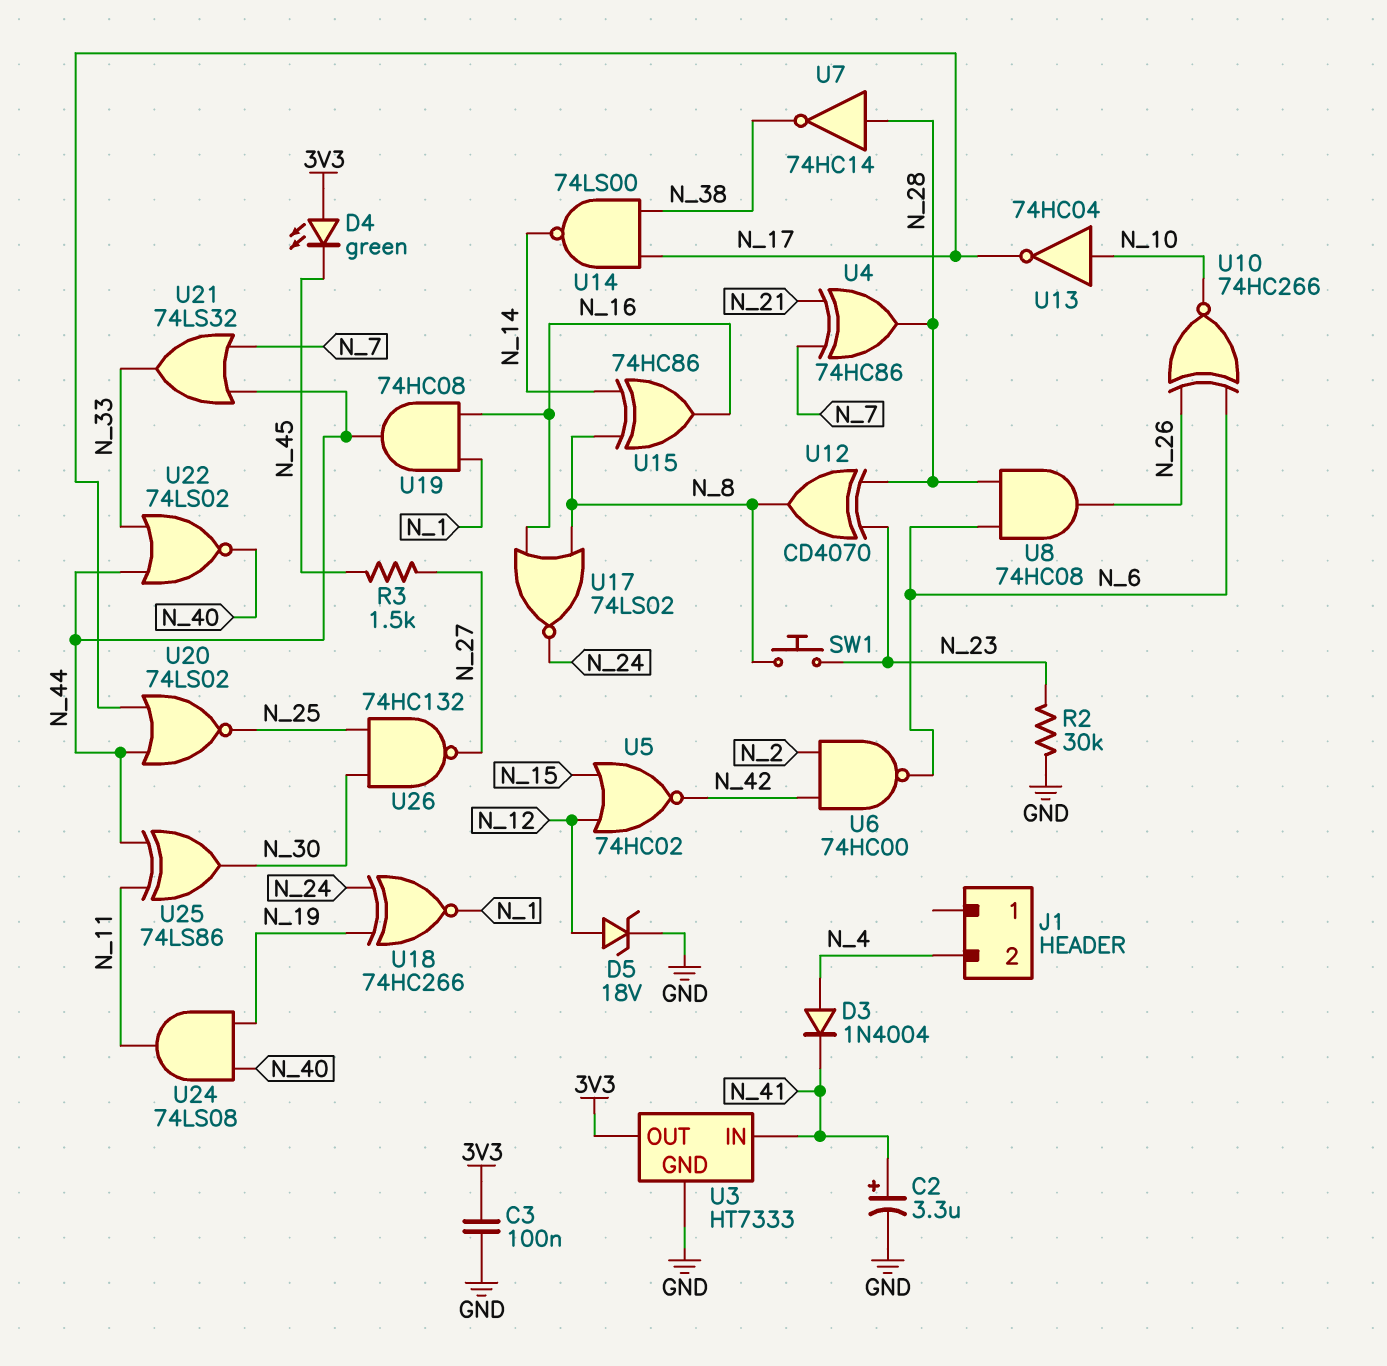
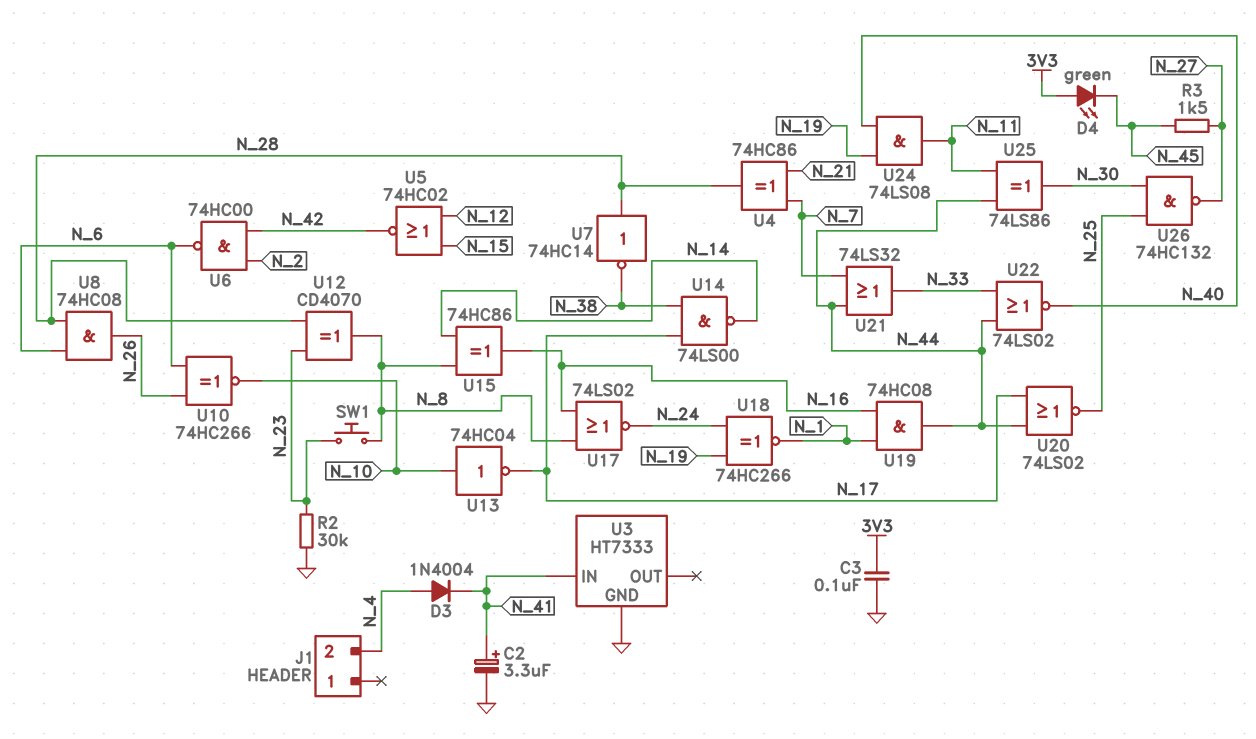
D5: zener 18V (A N_12, K GND) -> none
U3 pin OUT: 3V3 -> none

